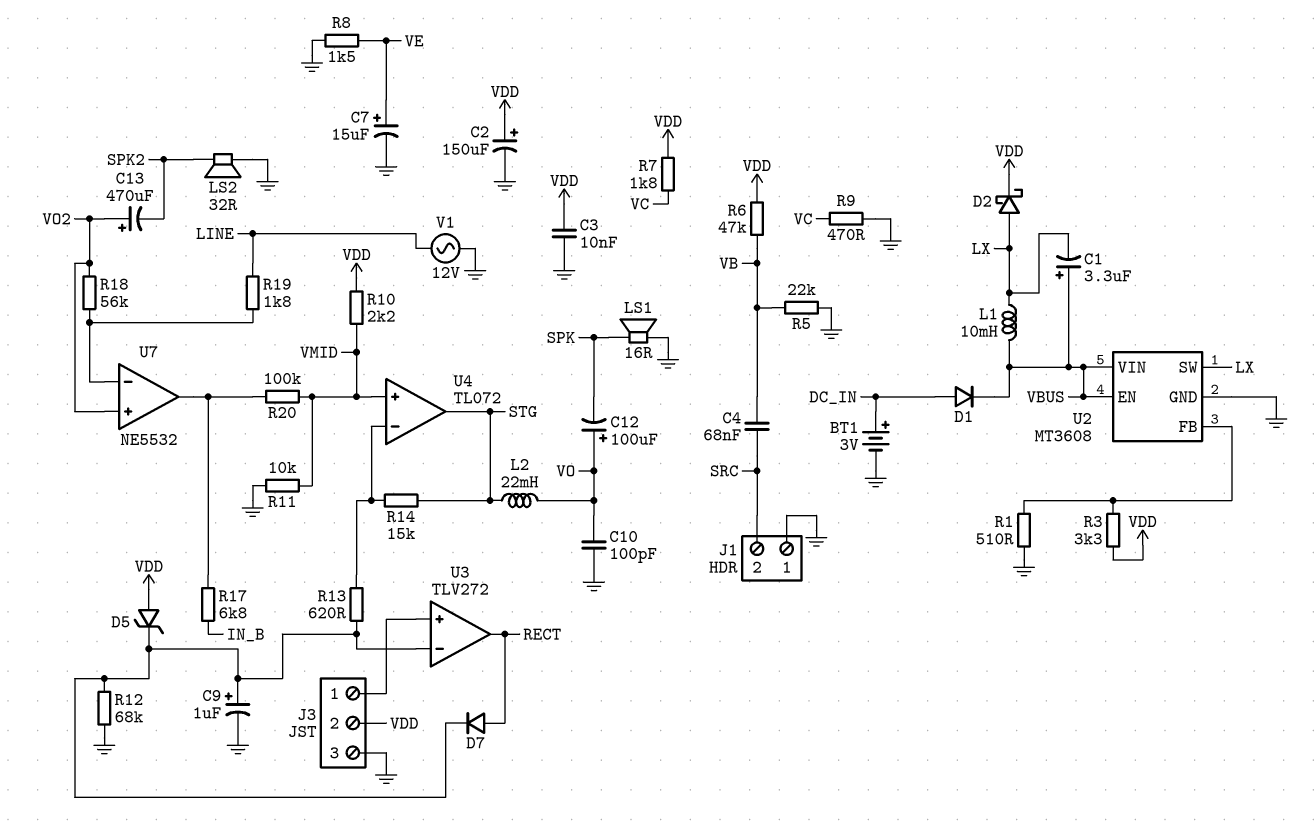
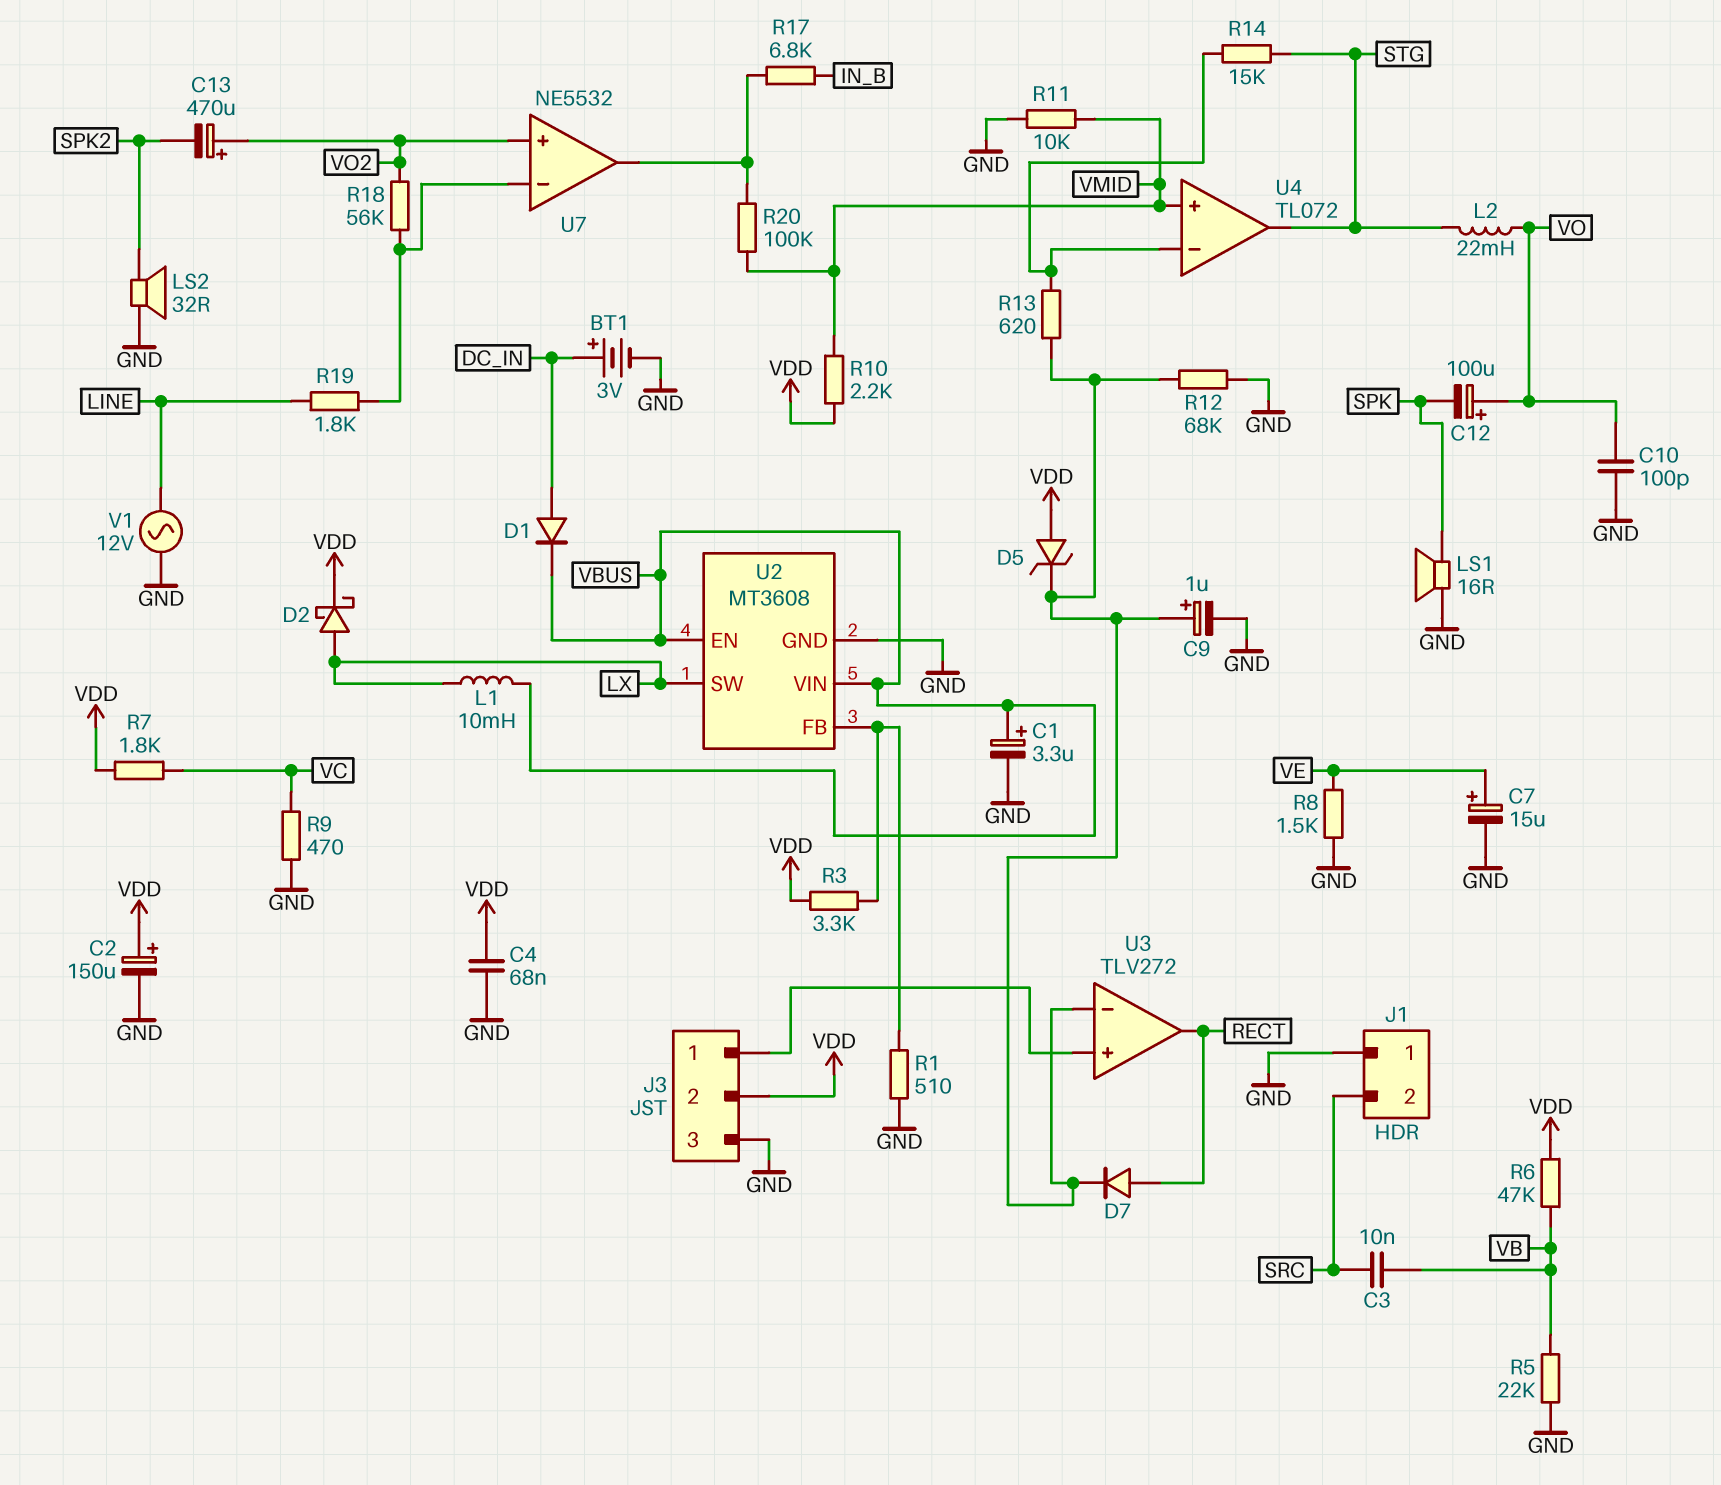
C1: 3.3uF (plus VBUS, minus LX) -> 3.3uF (plus VBUS, minus GND)
C3: 10nF (GND, VDD) -> 10nF (SRC, VB)
C4: 68nF (SRC, VB) -> 68nF (GND, VDD)

